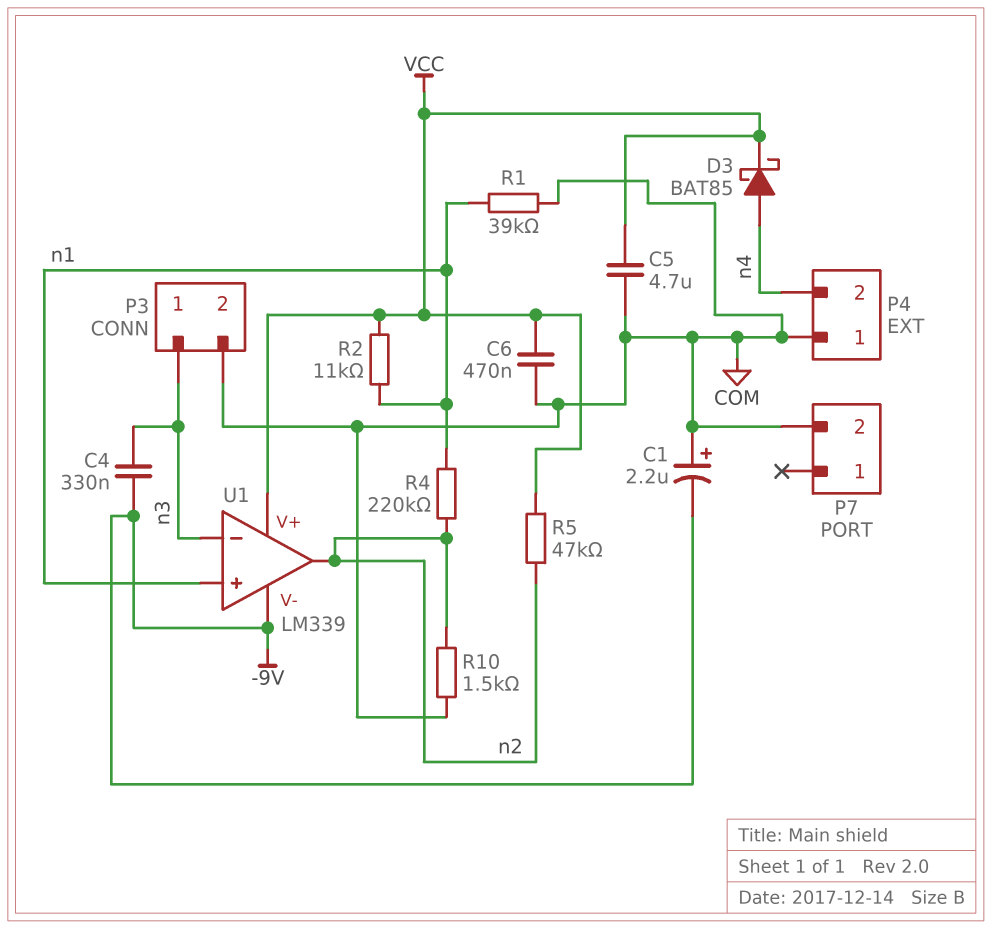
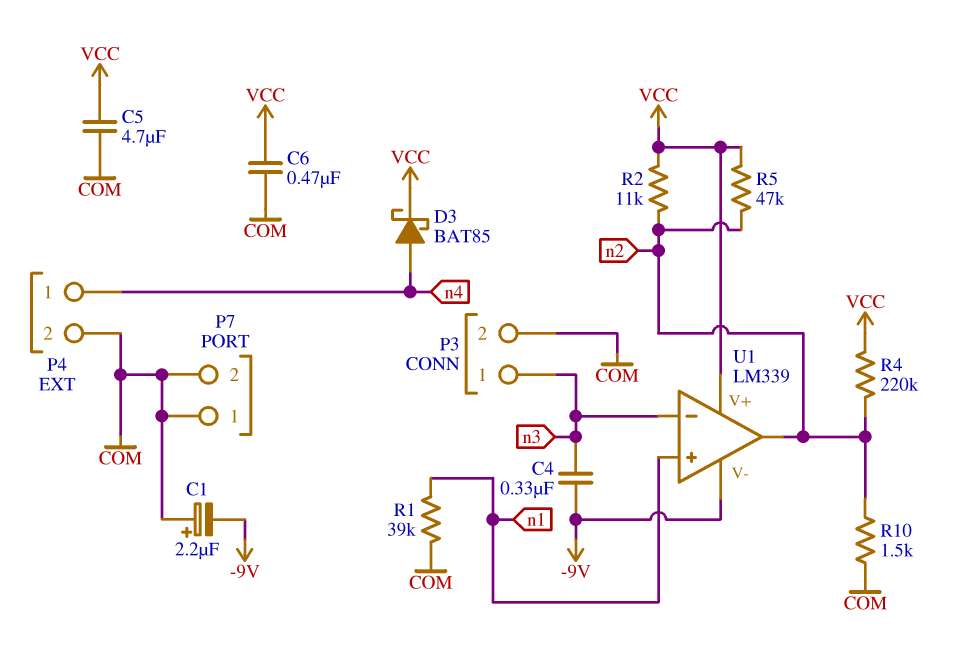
P4 pin 1: COM -> n4
P4 pin 2: n4 -> COM
P7 pin 1: none -> COM
R2: 11k (VCC, n1) -> 11k (VCC, n2)
R4: 220k (n1, n2) -> 220k (VCC, n2)

